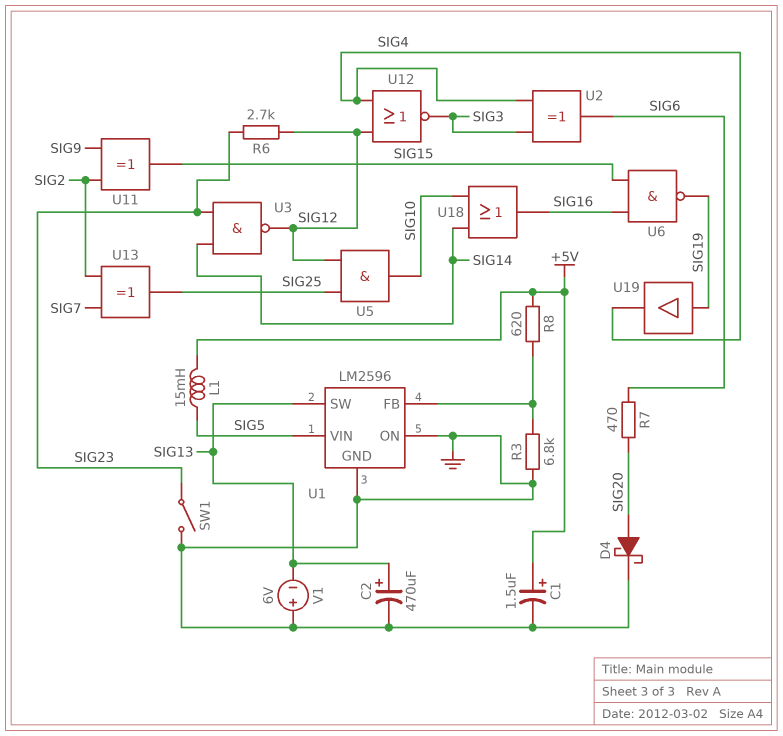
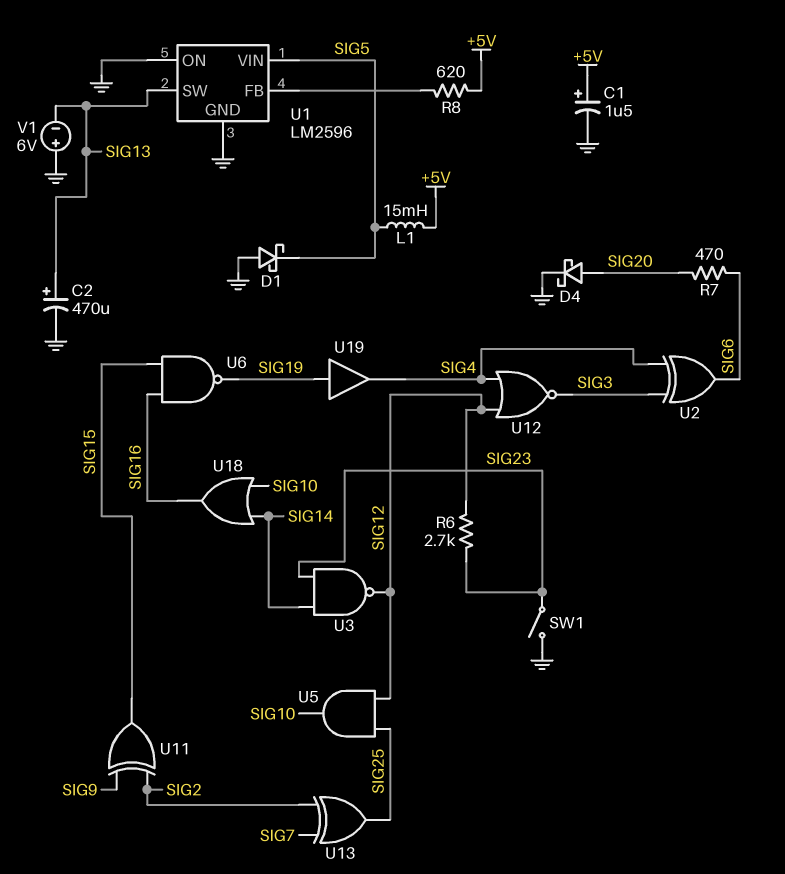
D1: none -> schottky (A GND, K SIG5)
R3: 6.8k (GND, U1/FB) -> none

